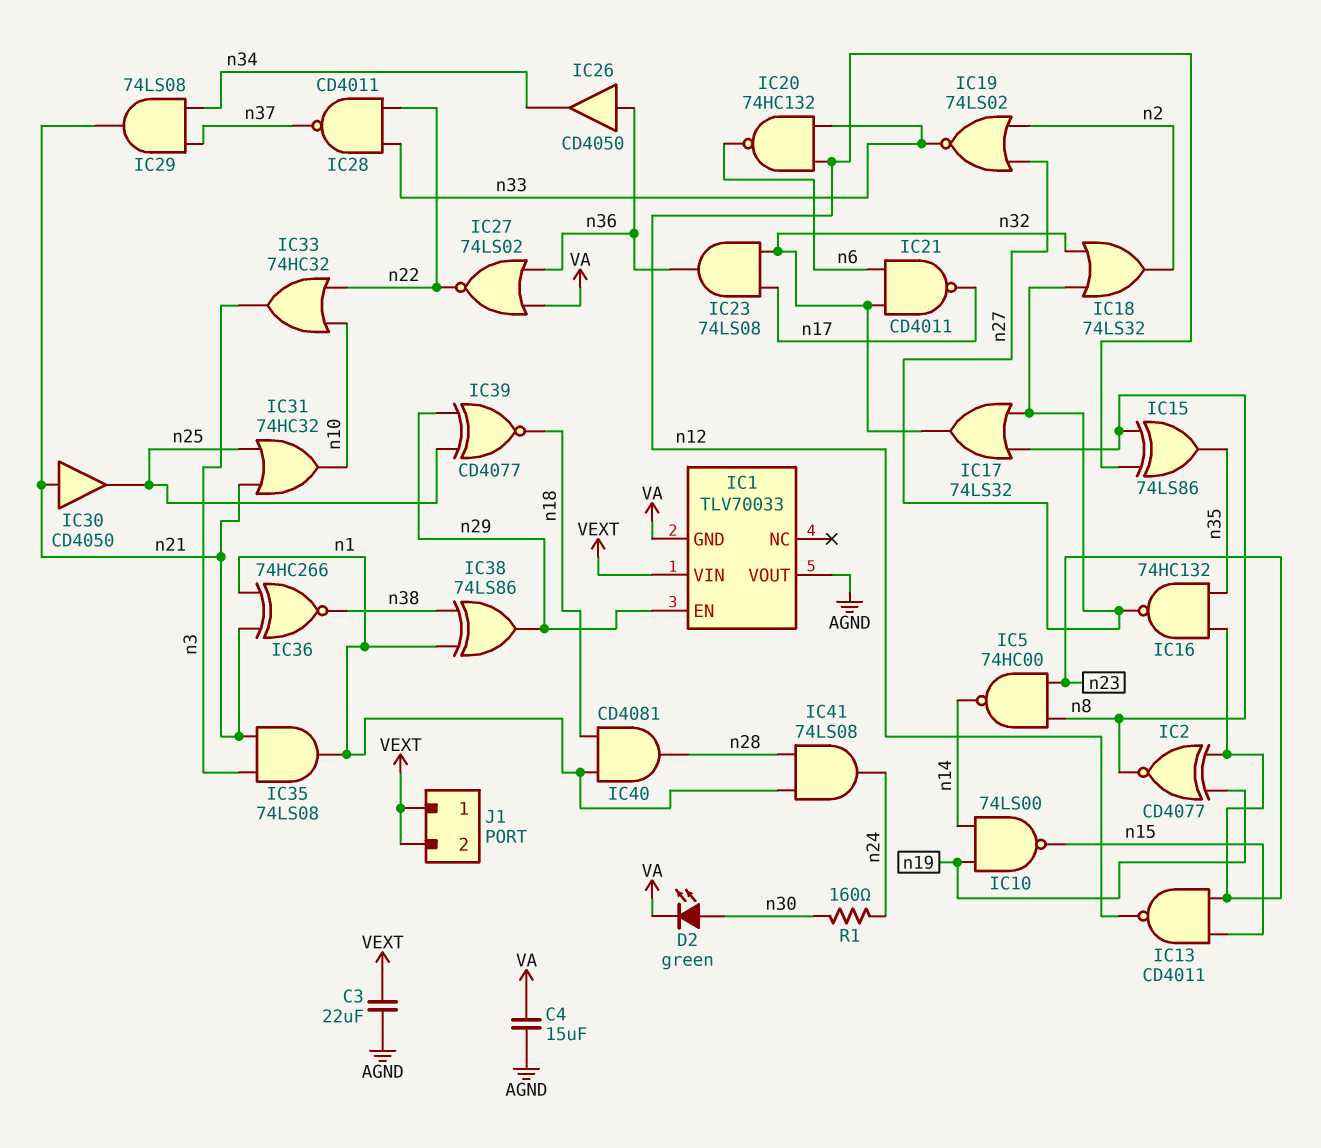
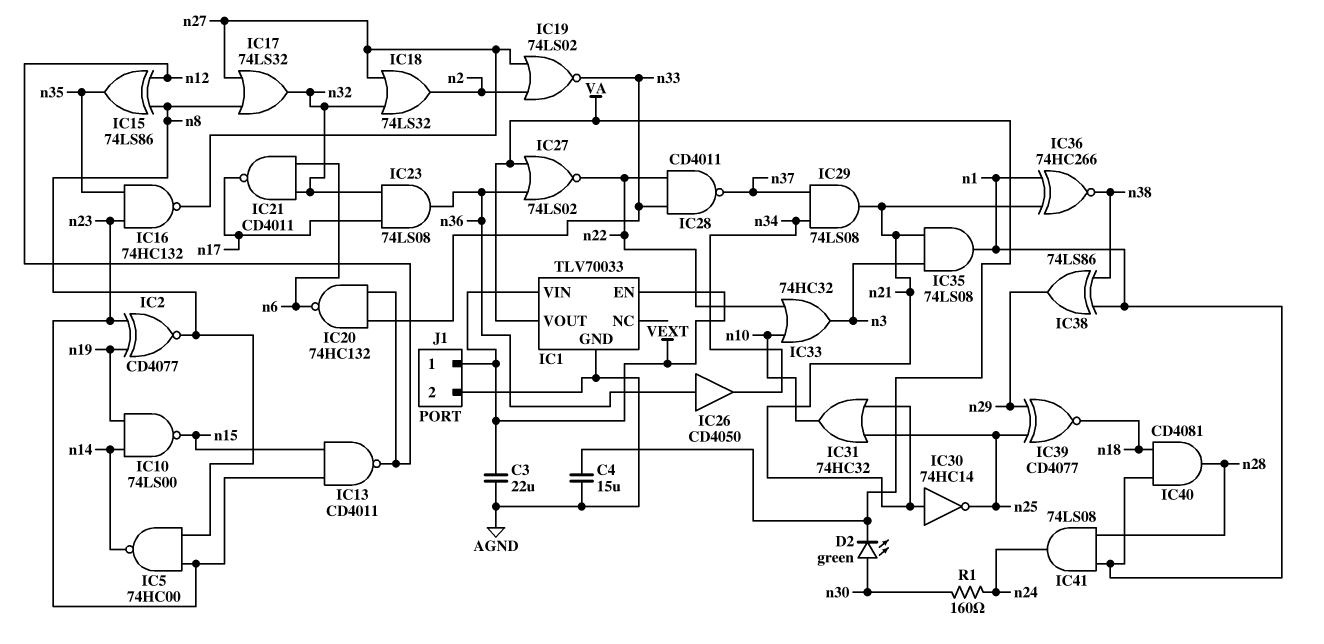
IC1 pin EN: n29 -> VEXT
IC1 pin GND: VA -> AGND
IC1 pin VOUT: AGND -> VA
IC30: buffer CD4050 (in n21, out n25) -> NOT 74HC14 (in n21, out n25)
J1 pin 2: VEXT -> AGND

